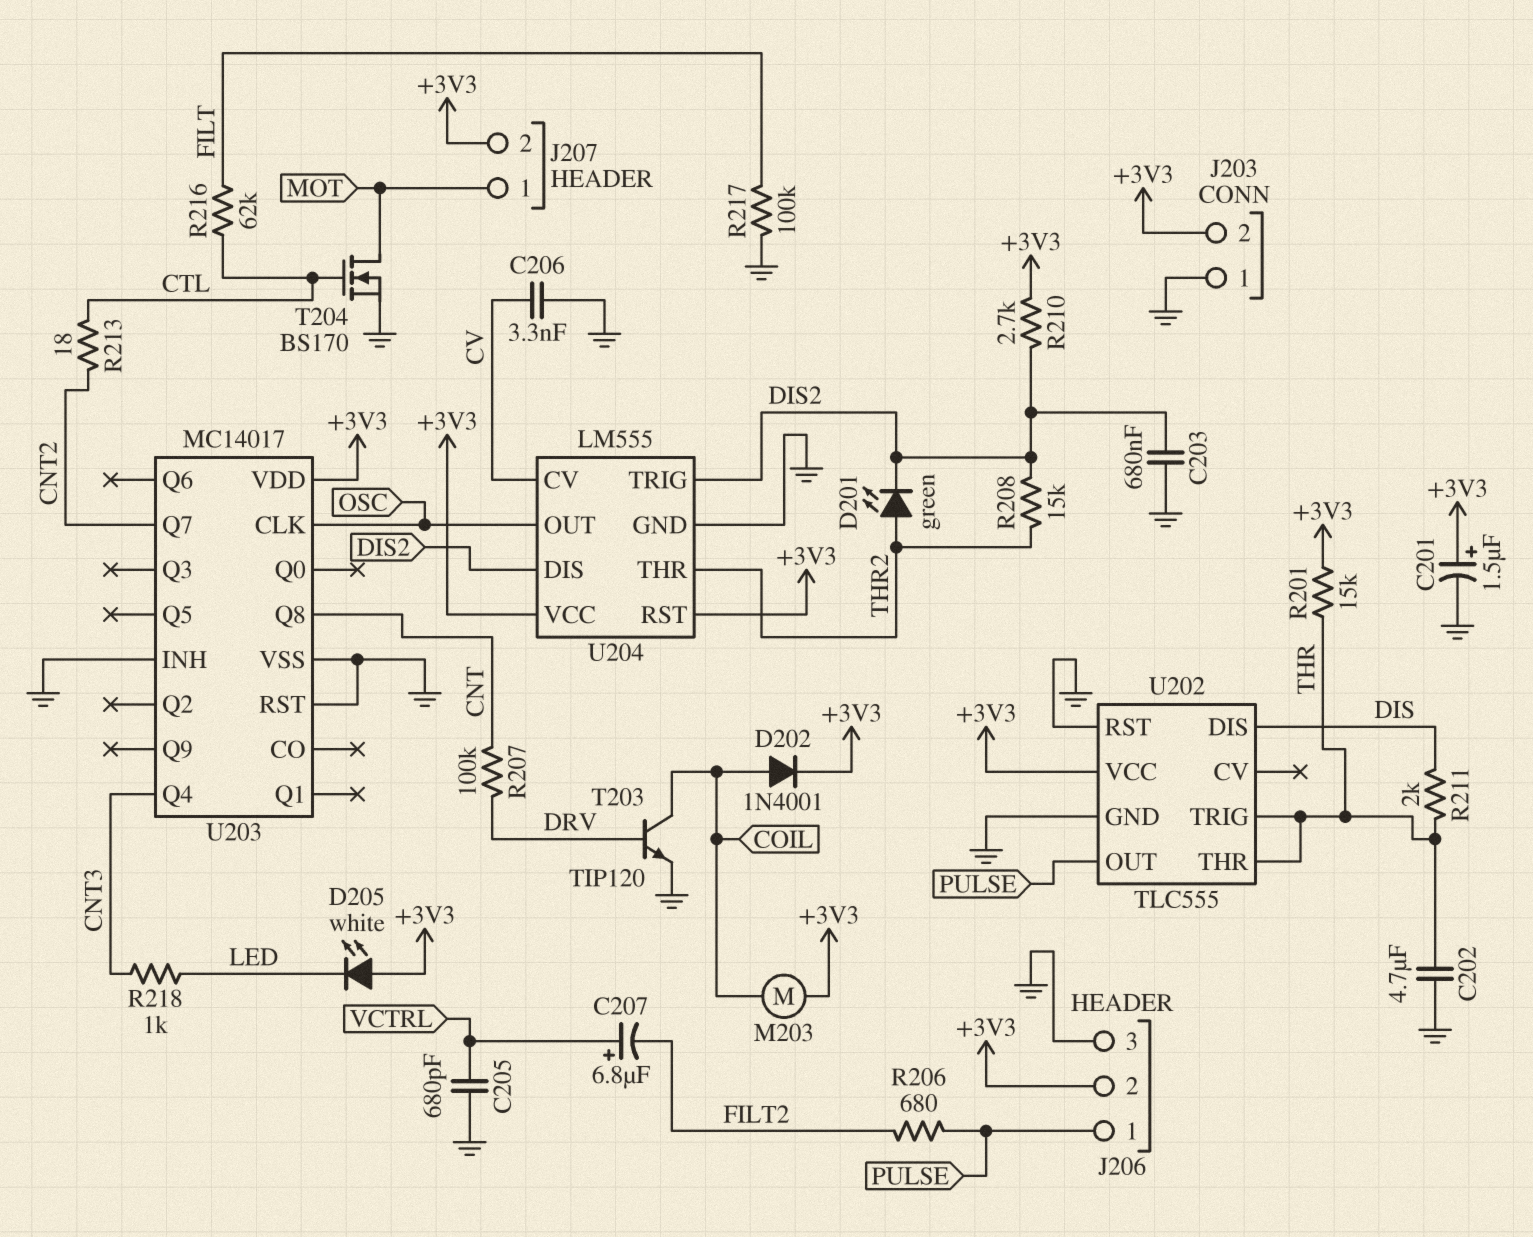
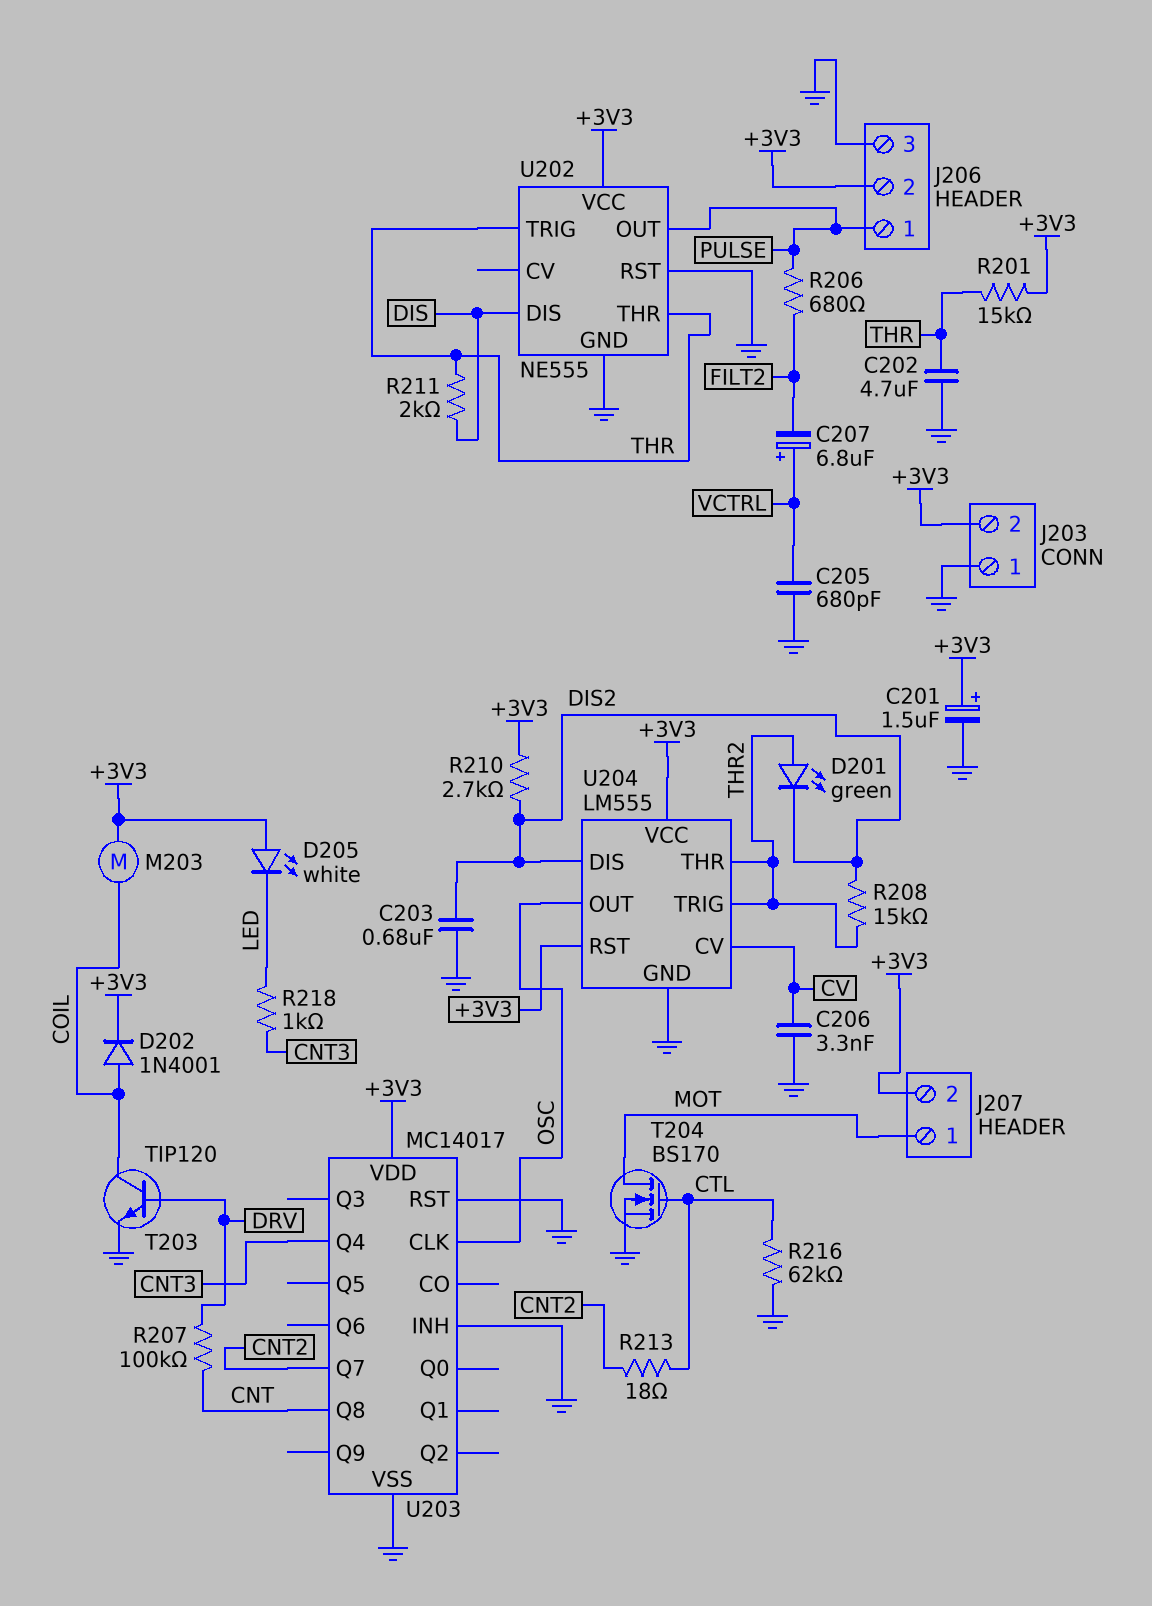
R216: 62k (CTL, FILT) -> 62k (CTL, GND)
R217: 100k (FILT, GND) -> none
U202: TLC555 -> NE555
U204 pin TRIG: DIS2 -> THR2

